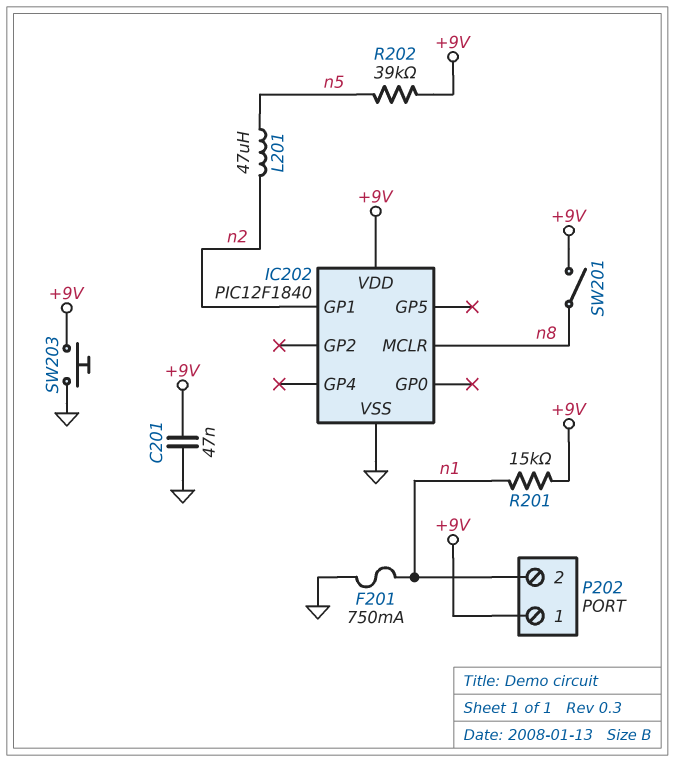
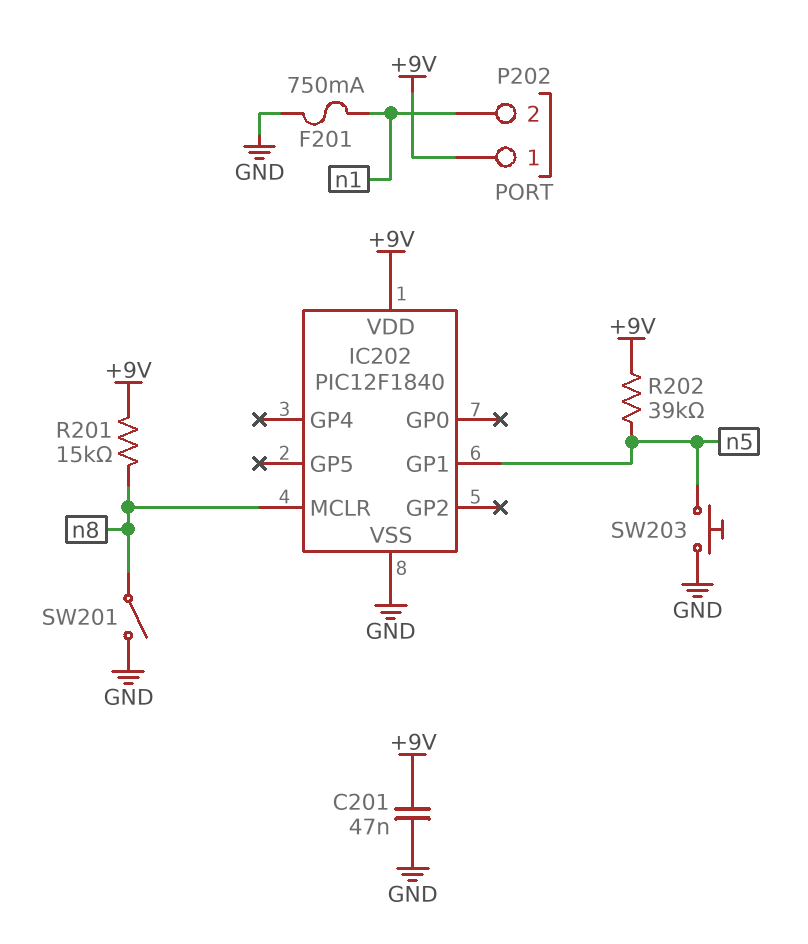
IC202 pin GP1: n2 -> n5
L201: 47uH (n2, n5) -> none
R201: 15k (+9V, n1) -> 15k (+9V, n8)
SW201: switch (+9V, n8) -> switch (GND, n8)
SW203: button (+9V, GND) -> button (GND, n5)

